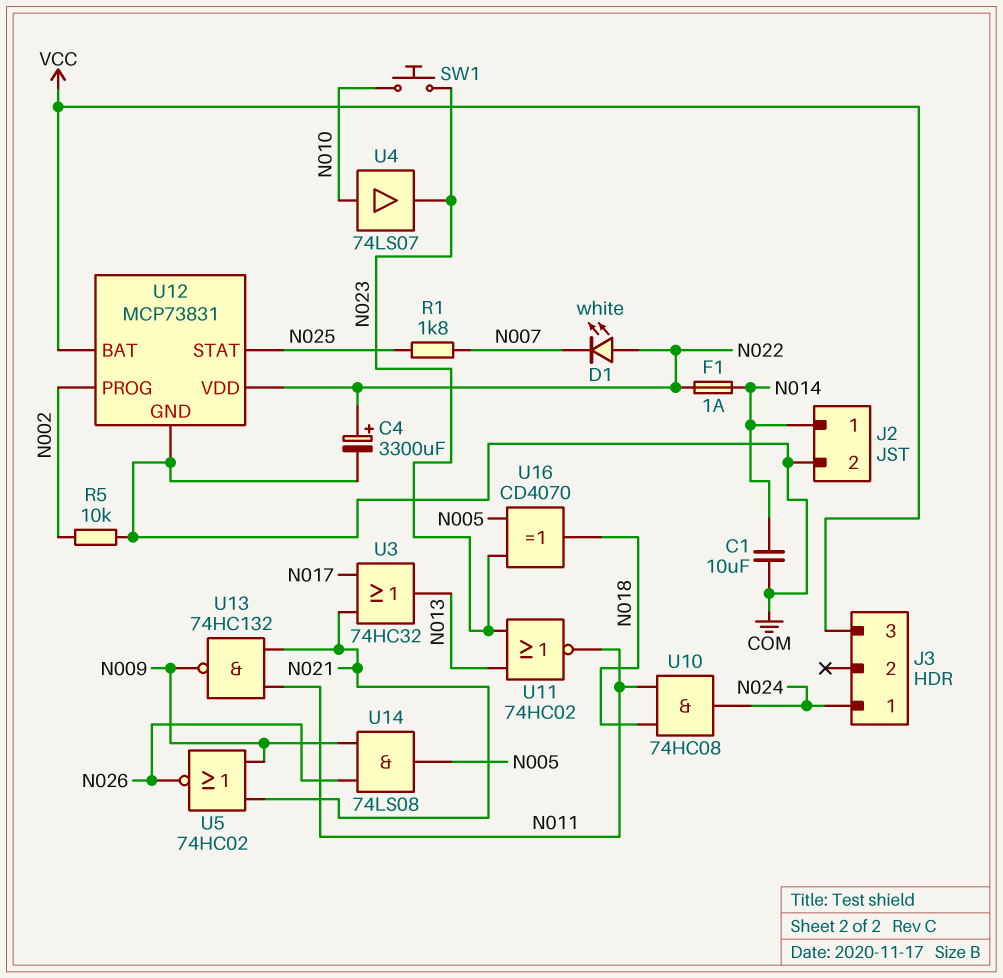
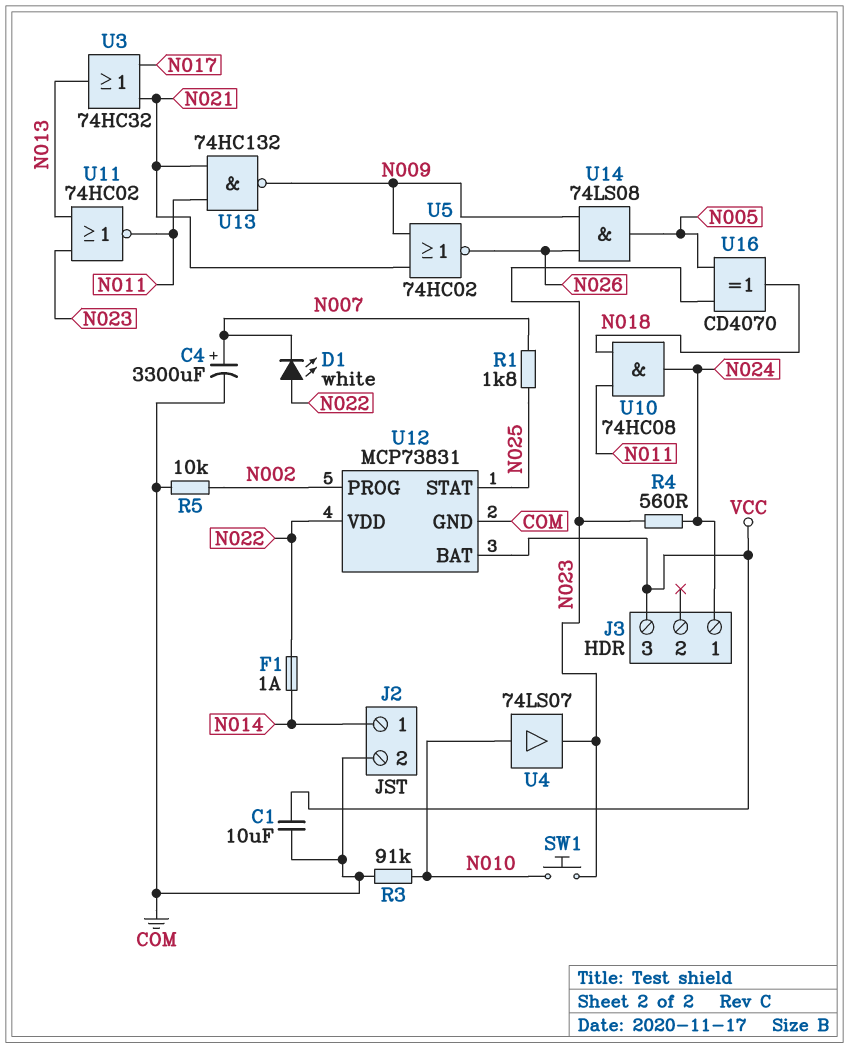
C1: 10uF (COM, N014) -> 10uF (COM, VCC)
C4: 3300uF (plus N022, minus COM) -> 3300uF (plus N007, minus COM)
R3: none -> 91k (COM, N010)
R4: none -> 560 (N023, N024)

